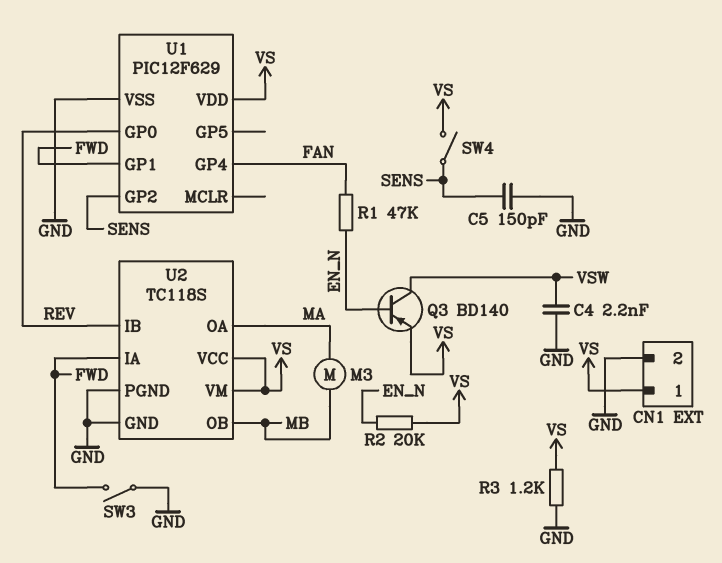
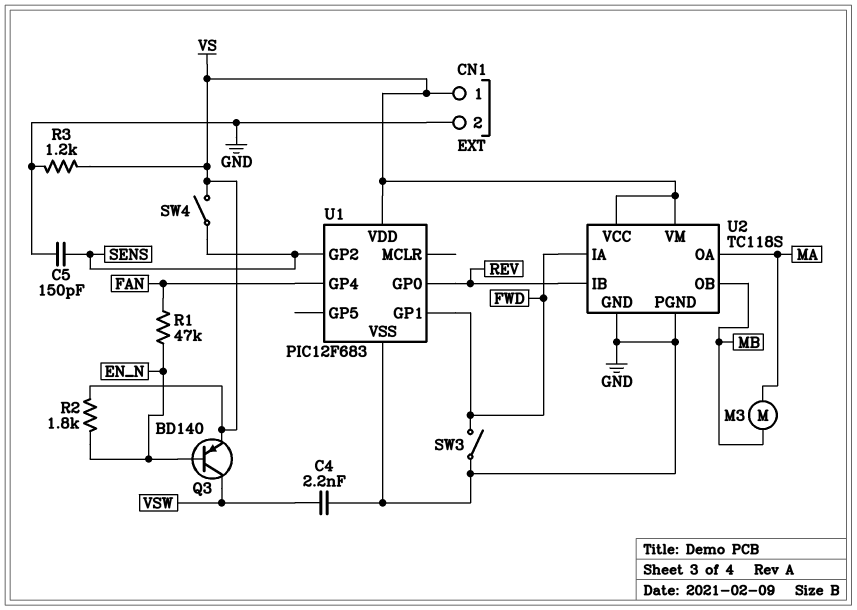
R2: 20k (EN_N, VS) -> 1.8k (EN_N, VS)
U1: PIC12F629 -> PIC12F683

